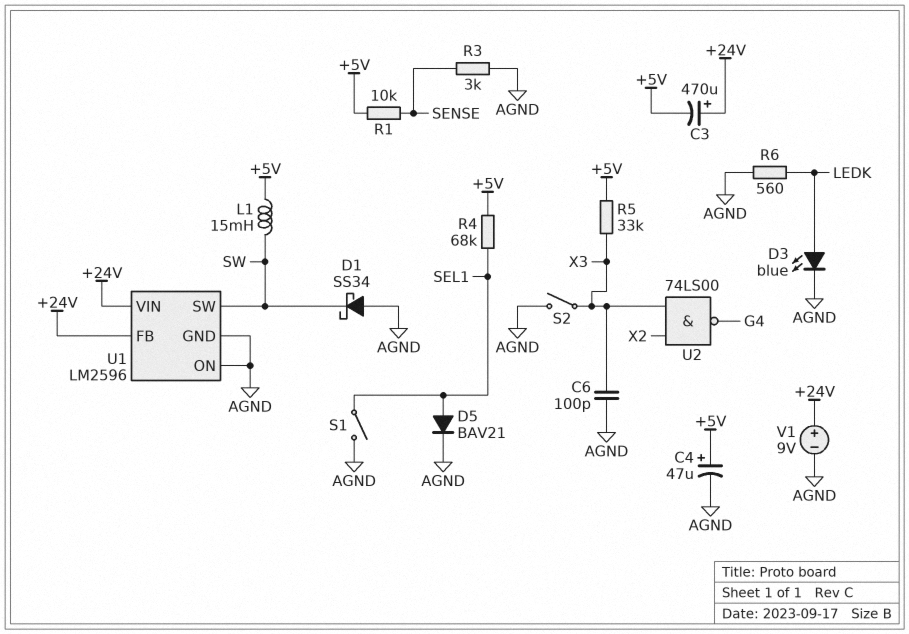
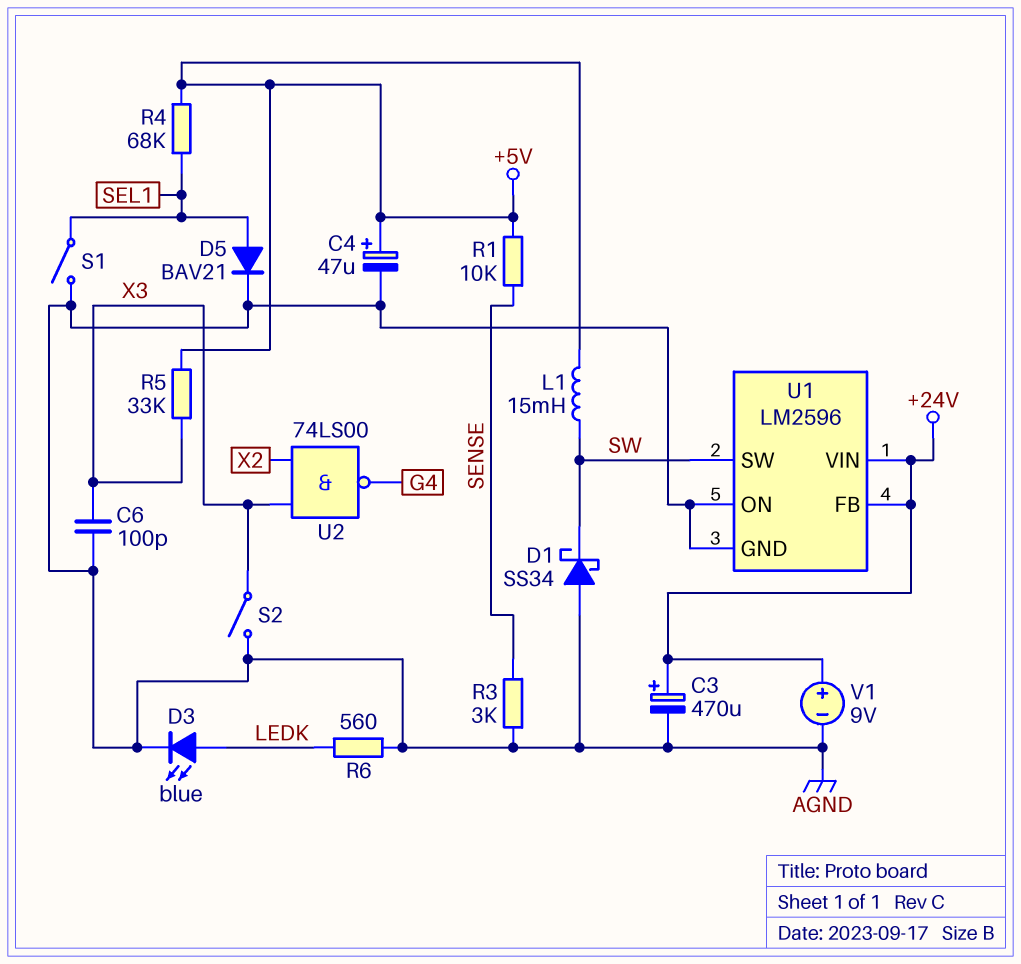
C3: 470uF (plus +24V, minus +5V) -> 470uF (plus +24V, minus AGND)

